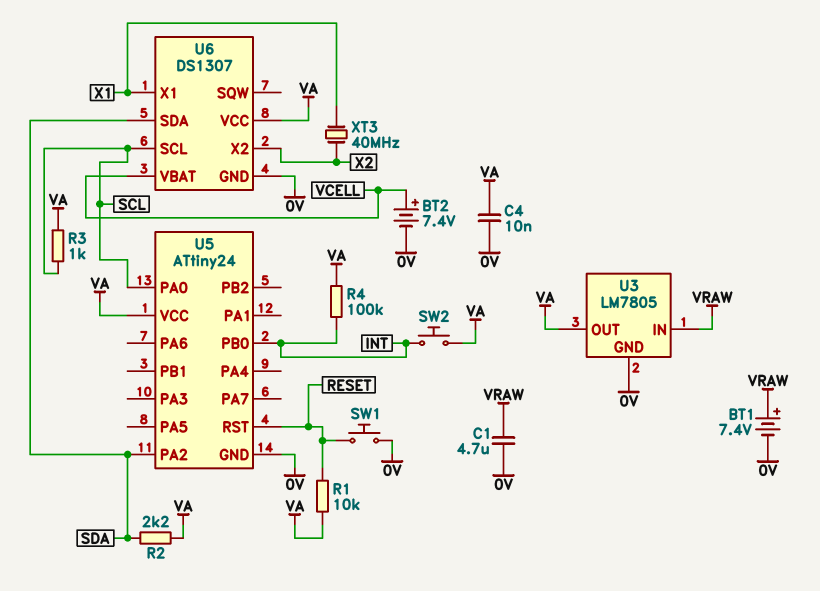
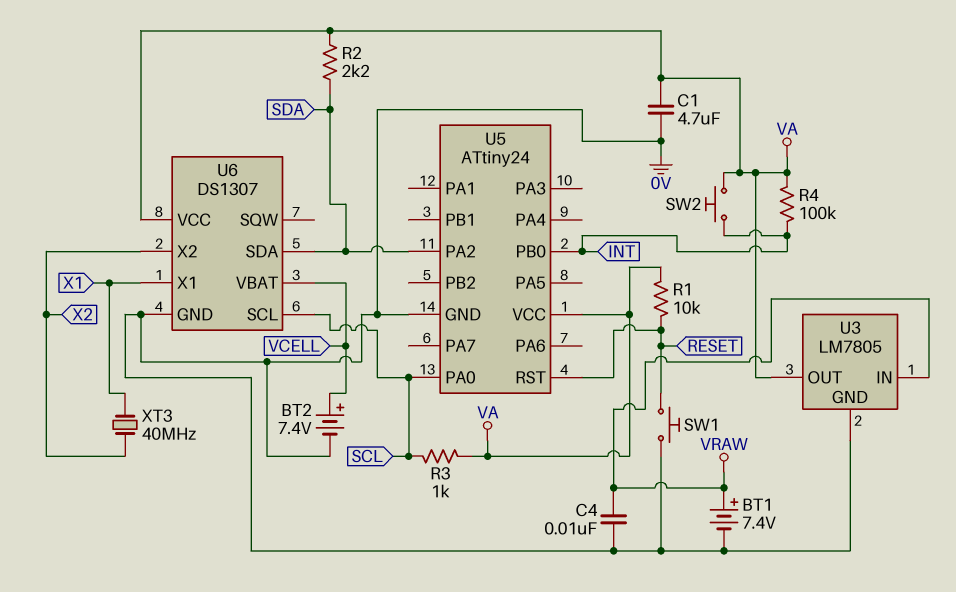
C1: 4.7uF (0V, VRAW) -> 4.7uF (0V, VA)
C4: 10nF (0V, VA) -> 10nF (0V, VRAW)

